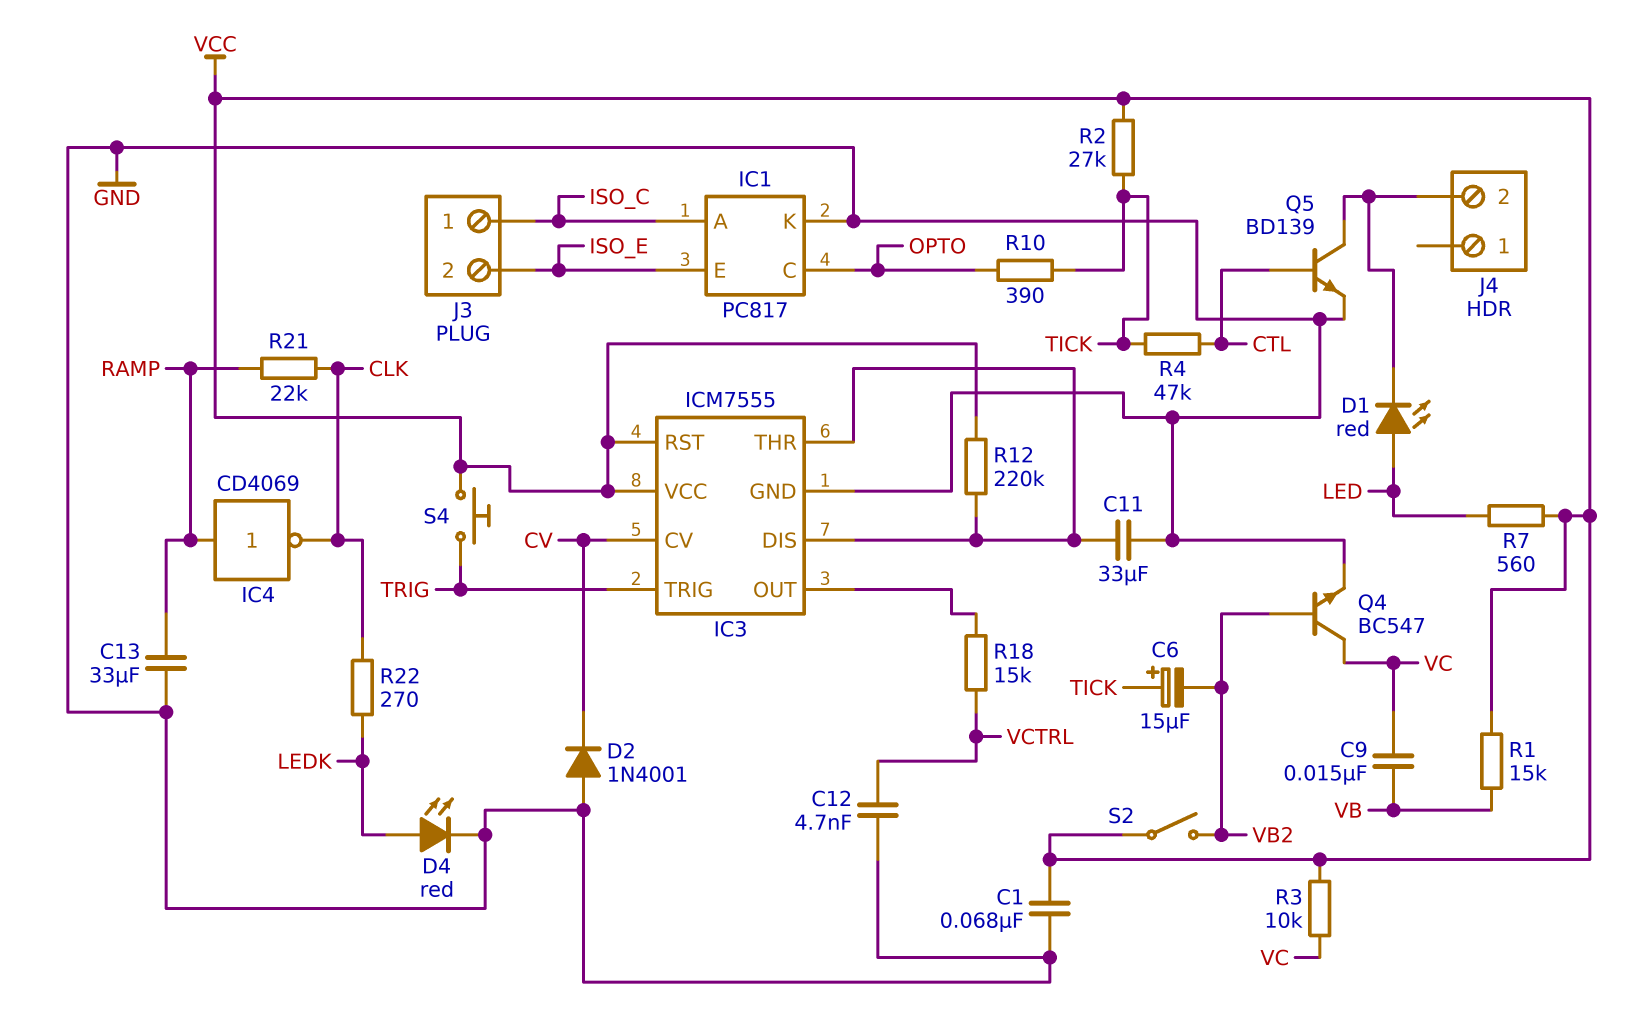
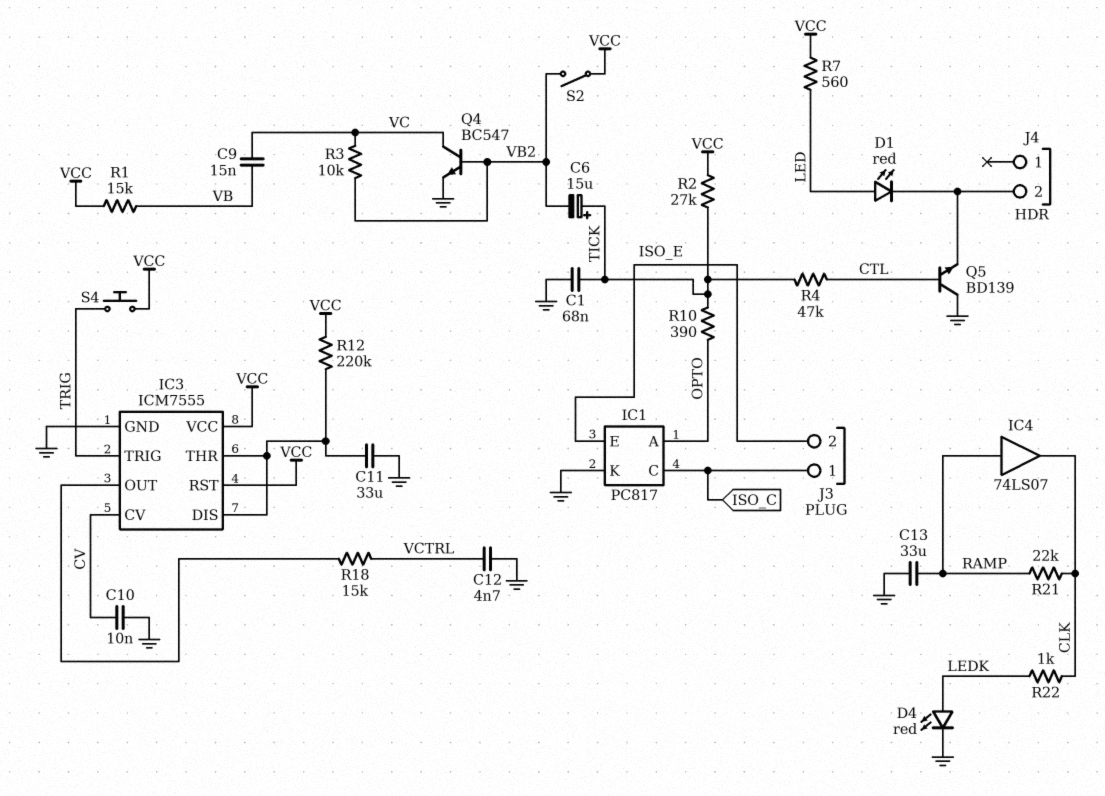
C1: 68nF (GND, VCC) -> 68nF (GND, TICK)
C10: none -> 10nF (CV, GND)
D2: diode 1N4001 (A GND, K CV) -> none
IC1 pin A: ISO_C -> OPTO
IC1 pin C: OPTO -> ISO_C
IC4: NOT CD4069 (in RAMP, out CLK) -> buffer 74LS07 (in RAMP, out CLK)
Q5: NPN BD139 (B CTL, C J4/2, E GND) -> NPN BD139 (B CTL, C GND, E J4/2)
R3: 10k (VC, VCC) -> 10k (VB2, VC)
R22: 270 (CLK, LEDK) -> 1k (CLK, LEDK)

